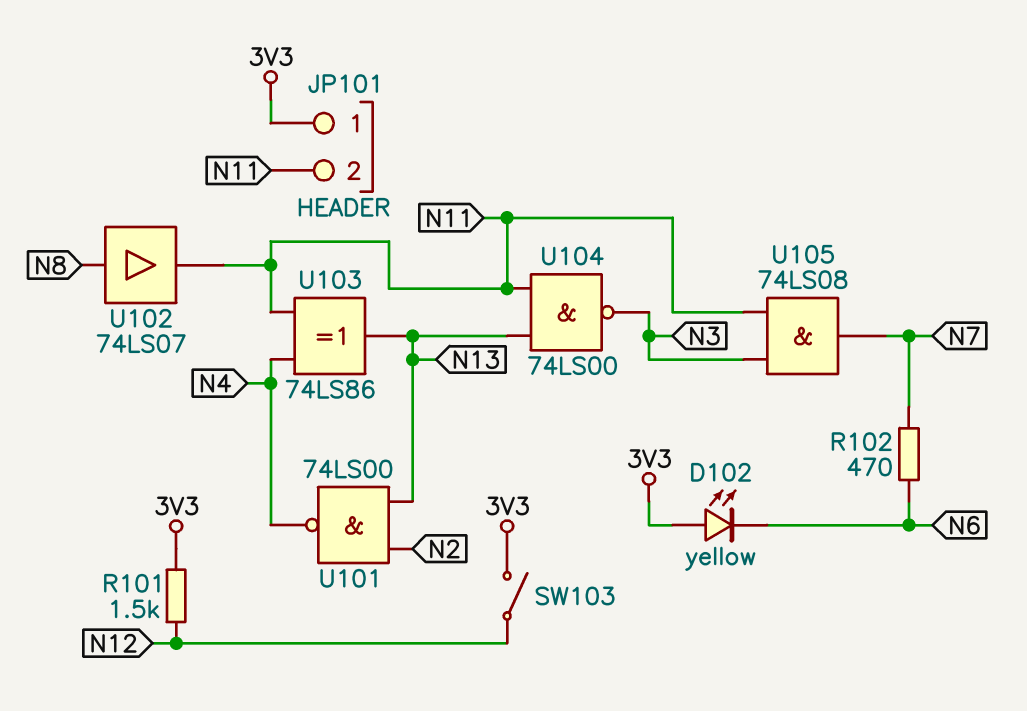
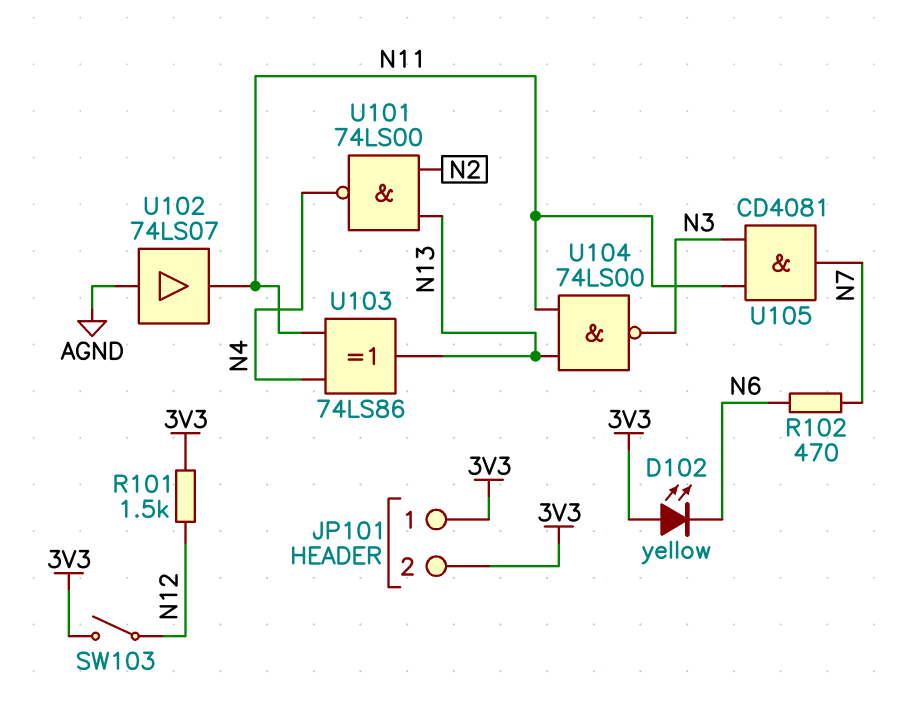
JP101 pin 2: N11 -> 3V3
U102: buffer 74LS07 (in N8, out N11) -> buffer 74LS07 (in AGND, out N11)
U105: AND 74LS08 (in N3, in N11, out N7) -> AND CD4081 (in N3, in N11, out N7)

